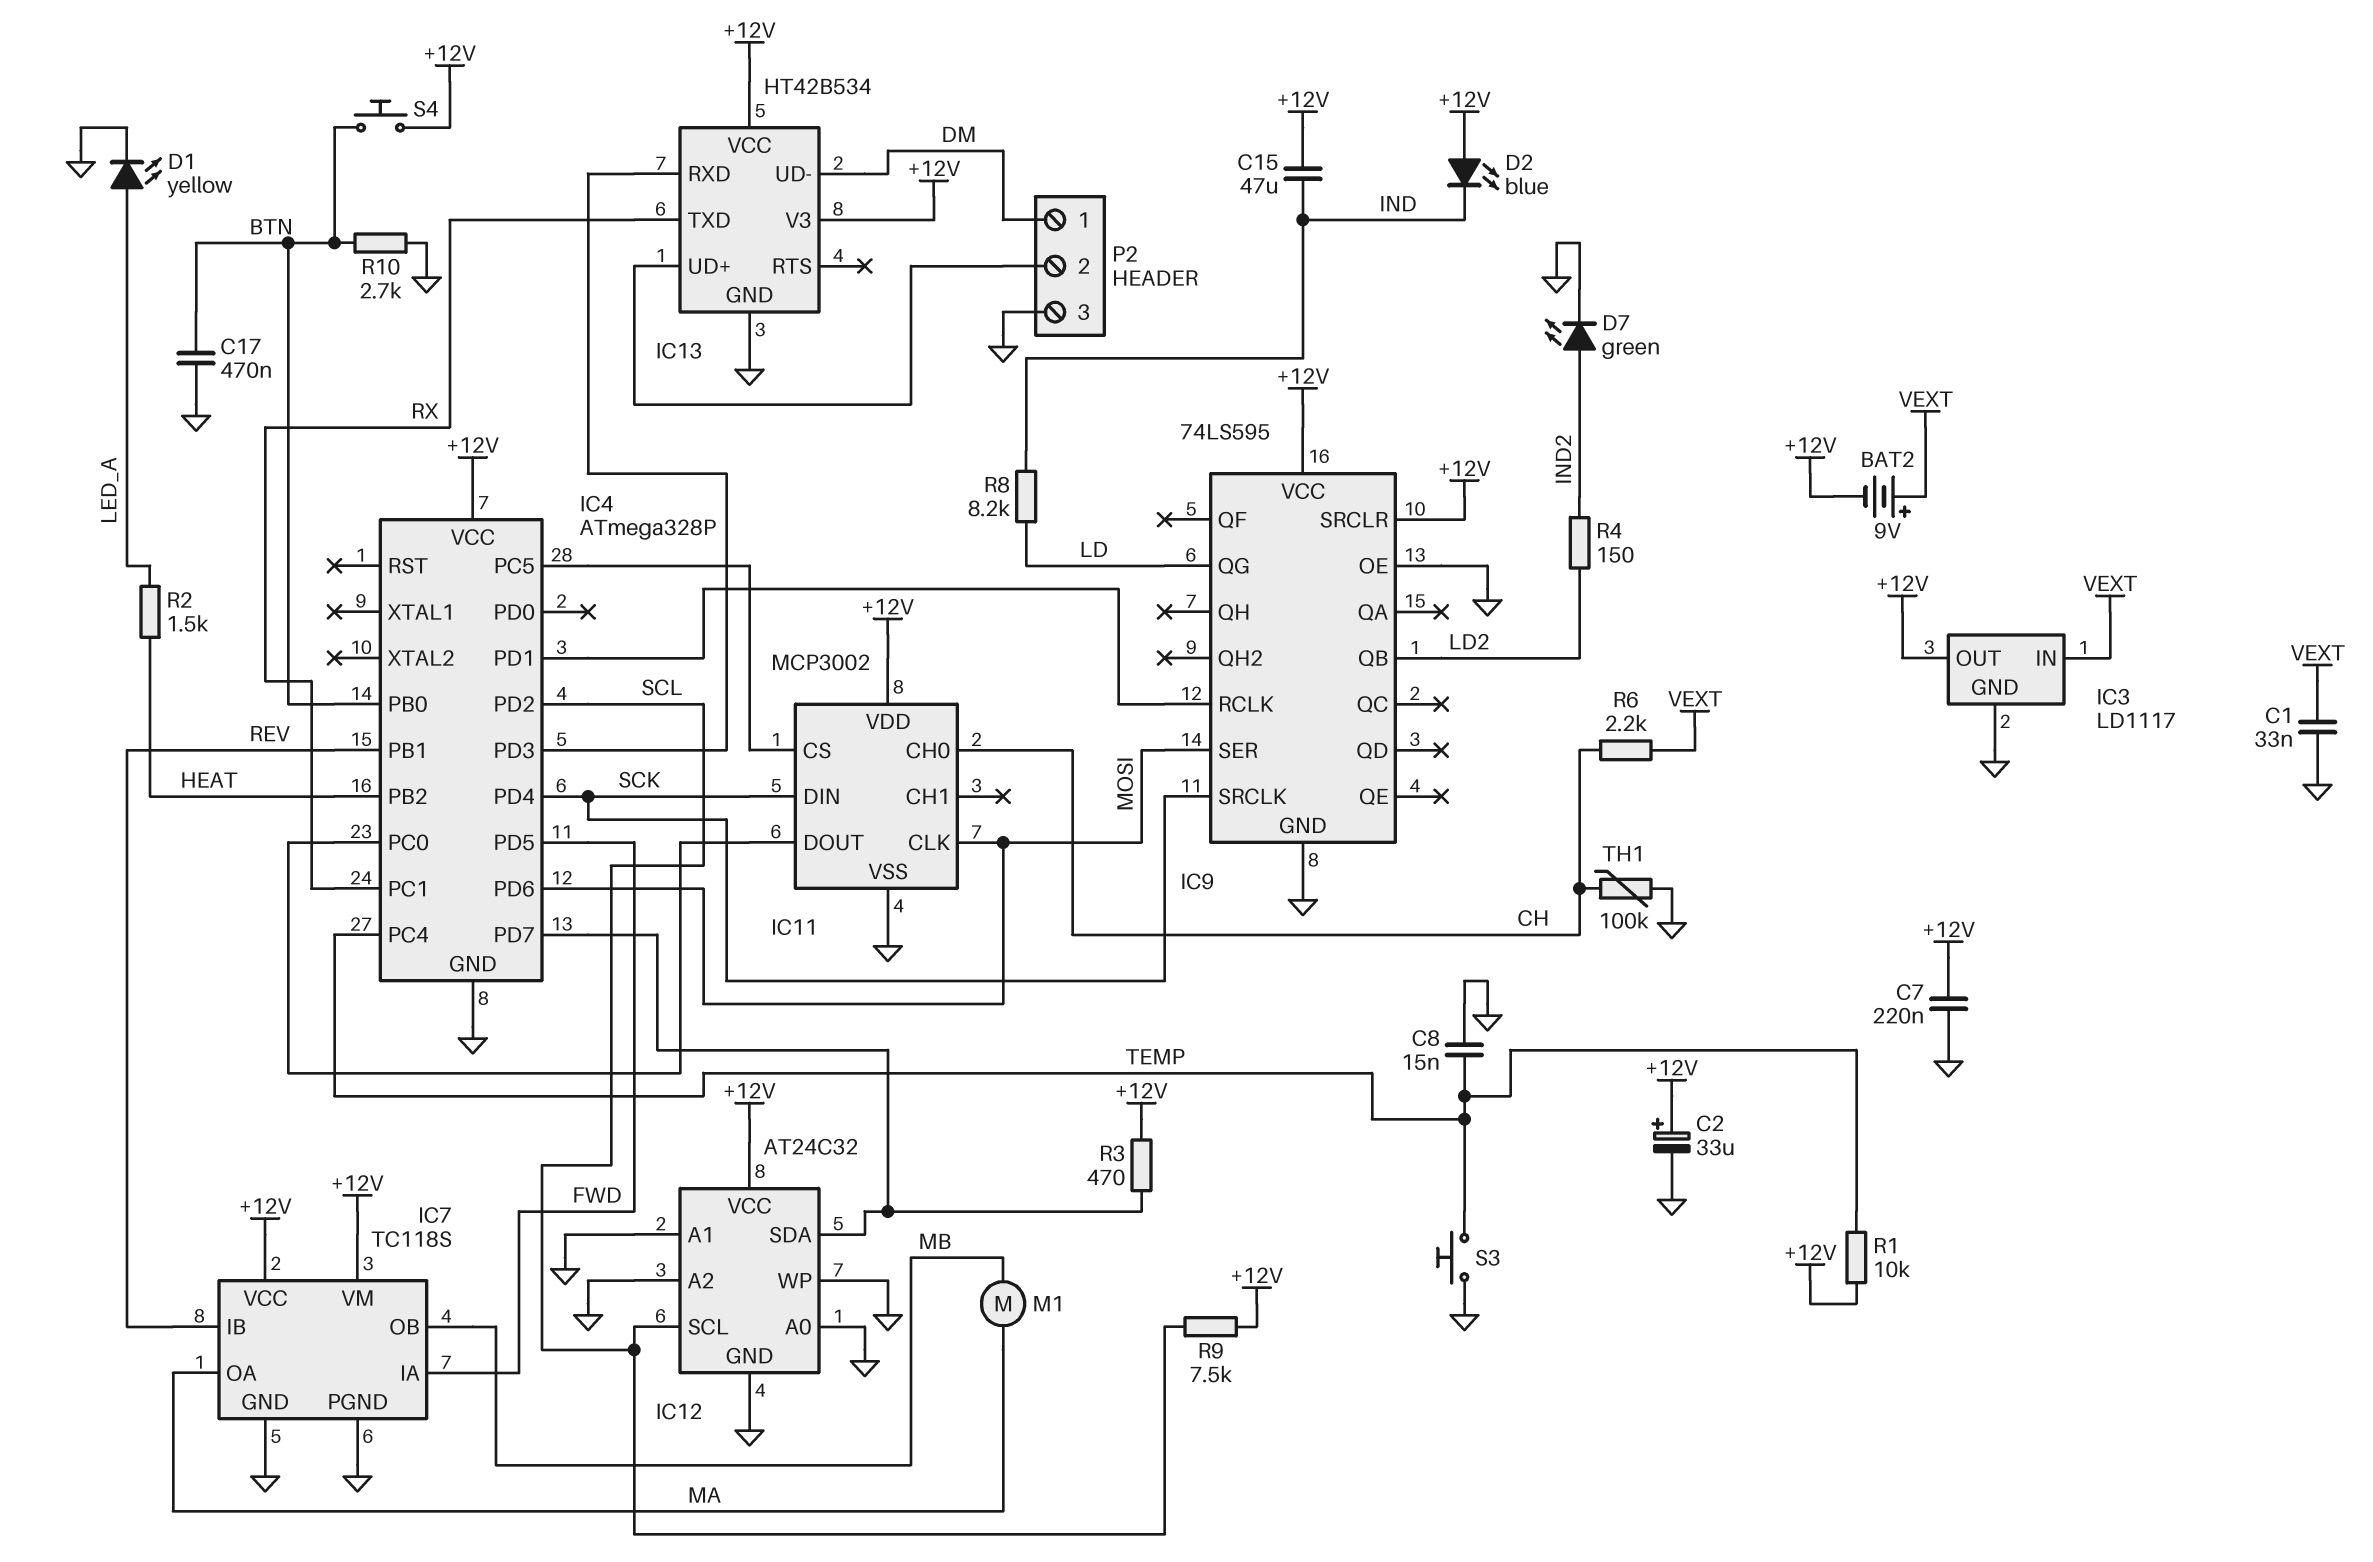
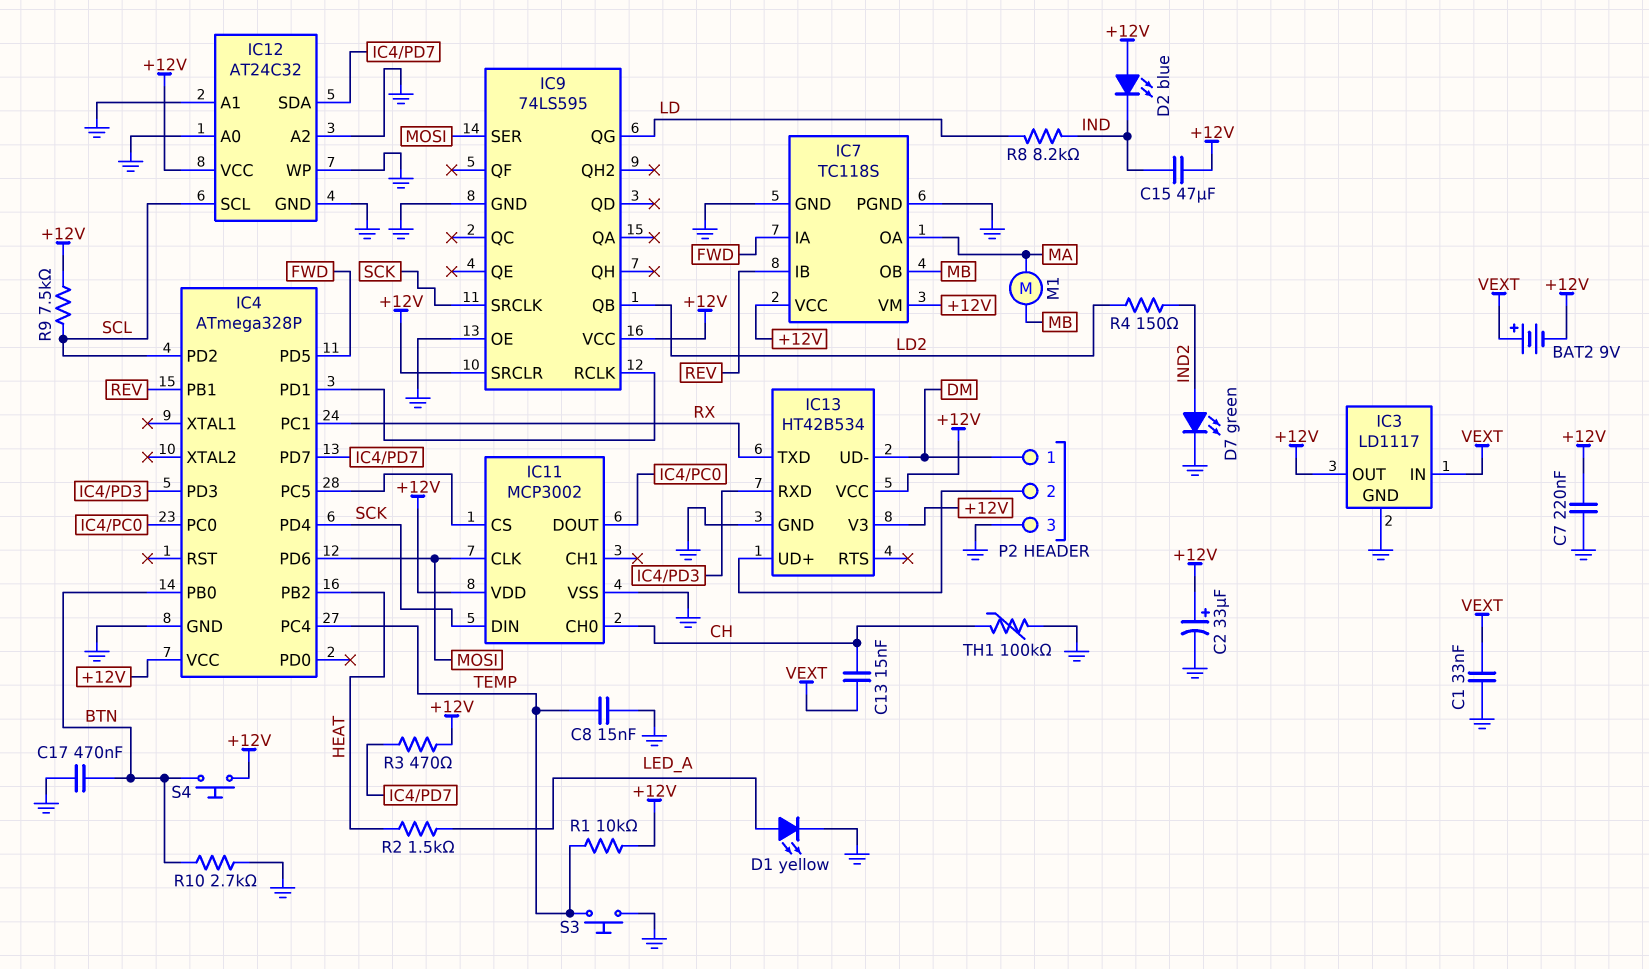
C13: none -> 15nF (CH, VEXT)
R6: 2.2k (CH, VEXT) -> none

